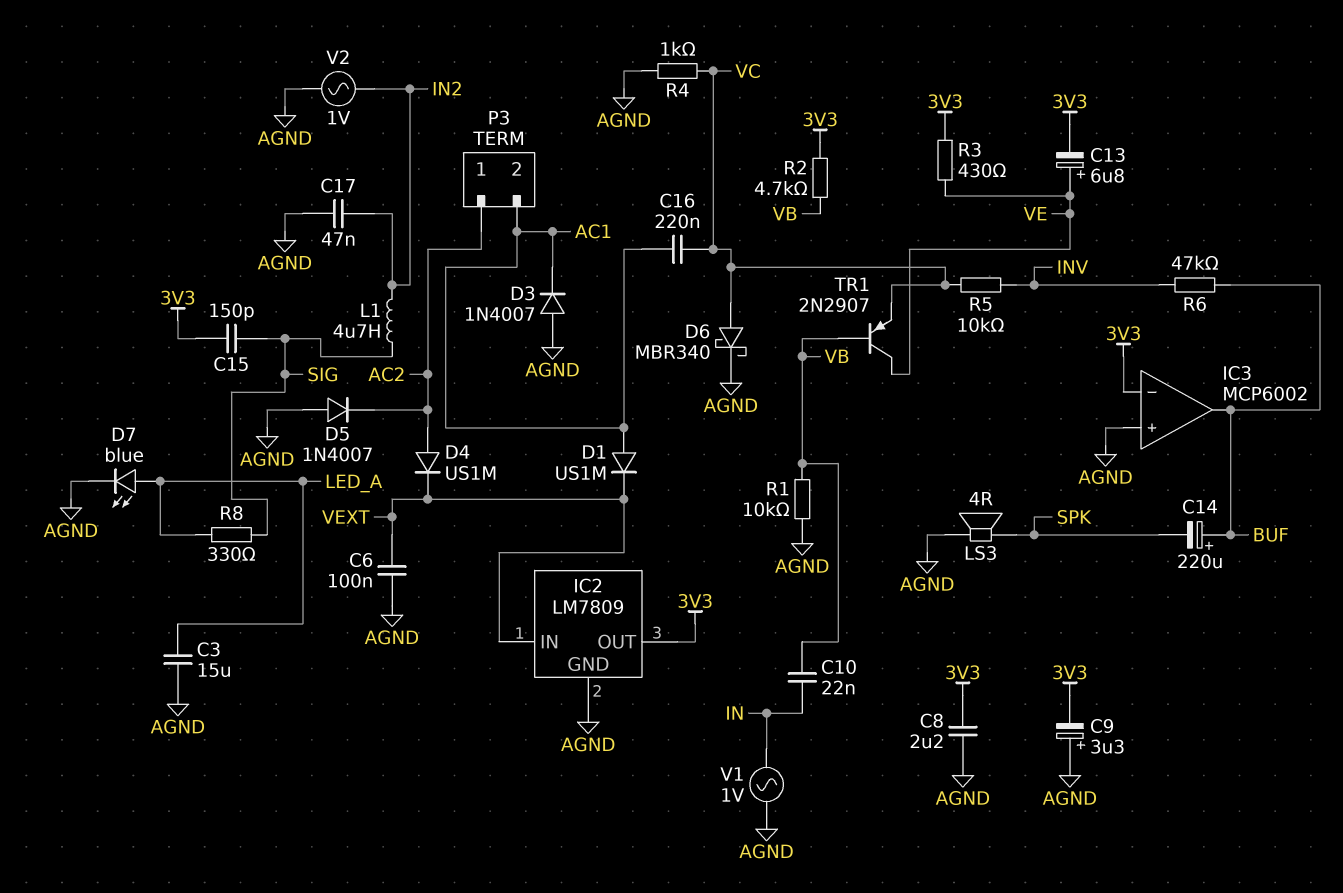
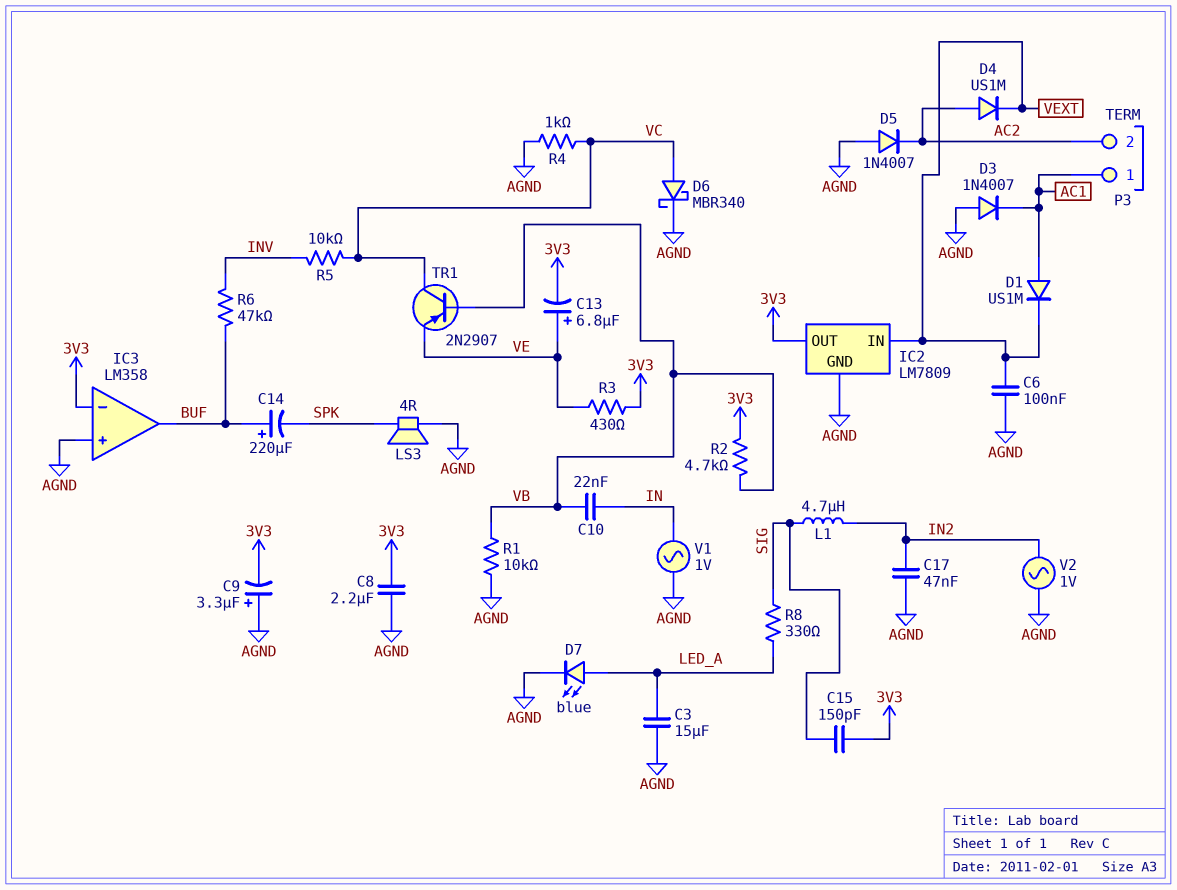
C16: 220nF (AC1, VC) -> none
IC3: MCP6002 -> LM358
P3 pin 1: AC2 -> AC1
P3 pin 2: AC1 -> AC2
TR1: PNP 2N2907 (B VB, C VE, E VC) -> PNP 2N2907 (B VB, C VC, E VE)

